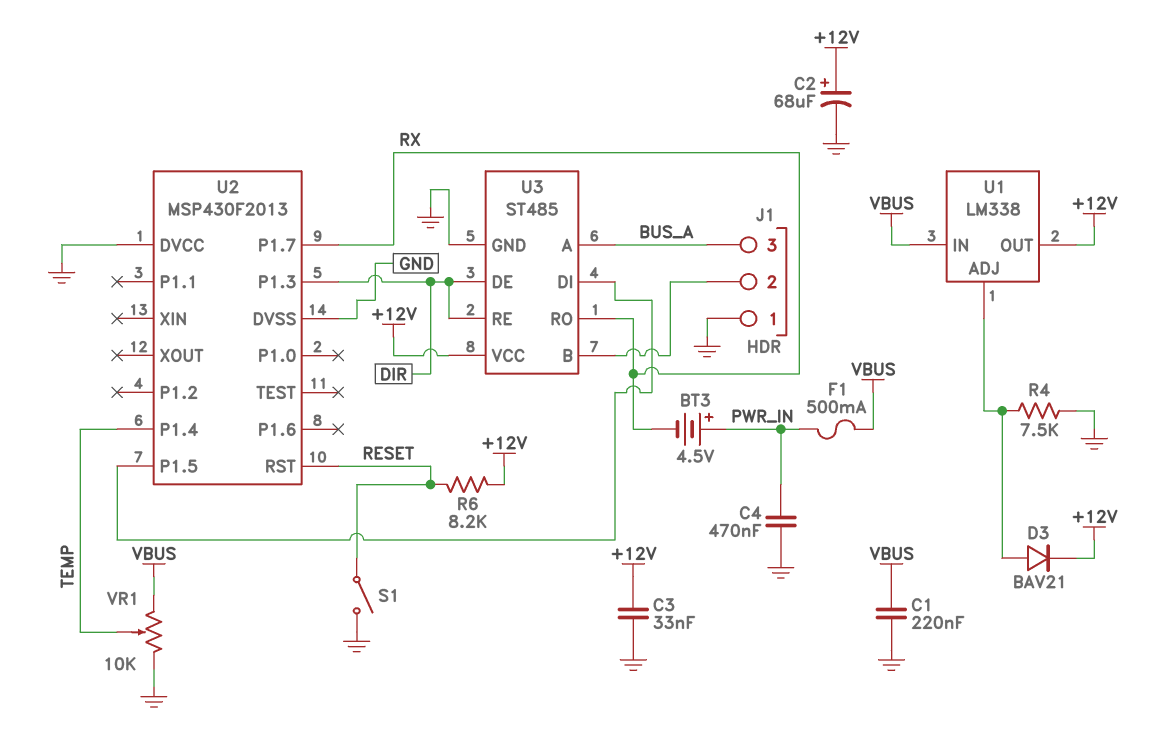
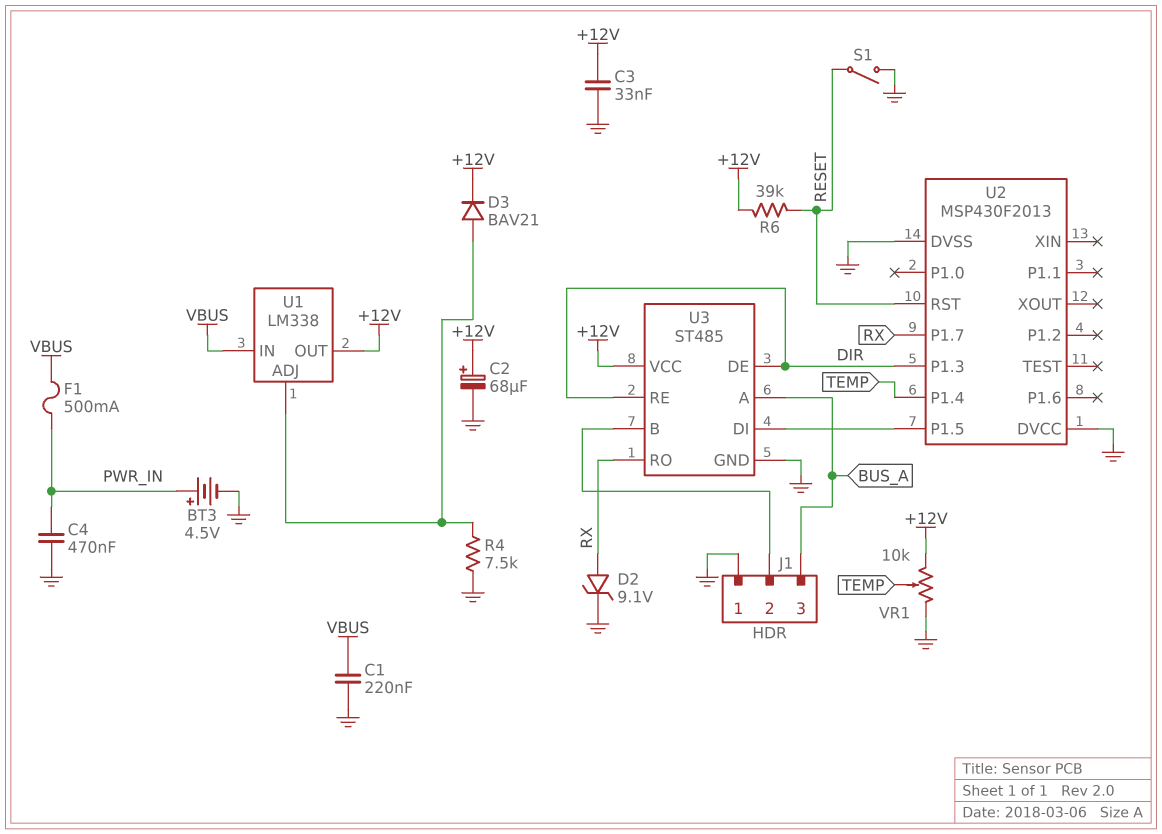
BT3: 4.5V (plus PWR_IN, minus RX) -> 4.5V (plus PWR_IN, minus GND)
D2: none -> zener 9.1V (A RX, K GND)
R6: 8.2k (+12V, RESET) -> 39k (+12V, RESET)
VR1: 10k (GND, VBUS, wiper TEMP) -> 10k (+12V, GND, wiper TEMP)

